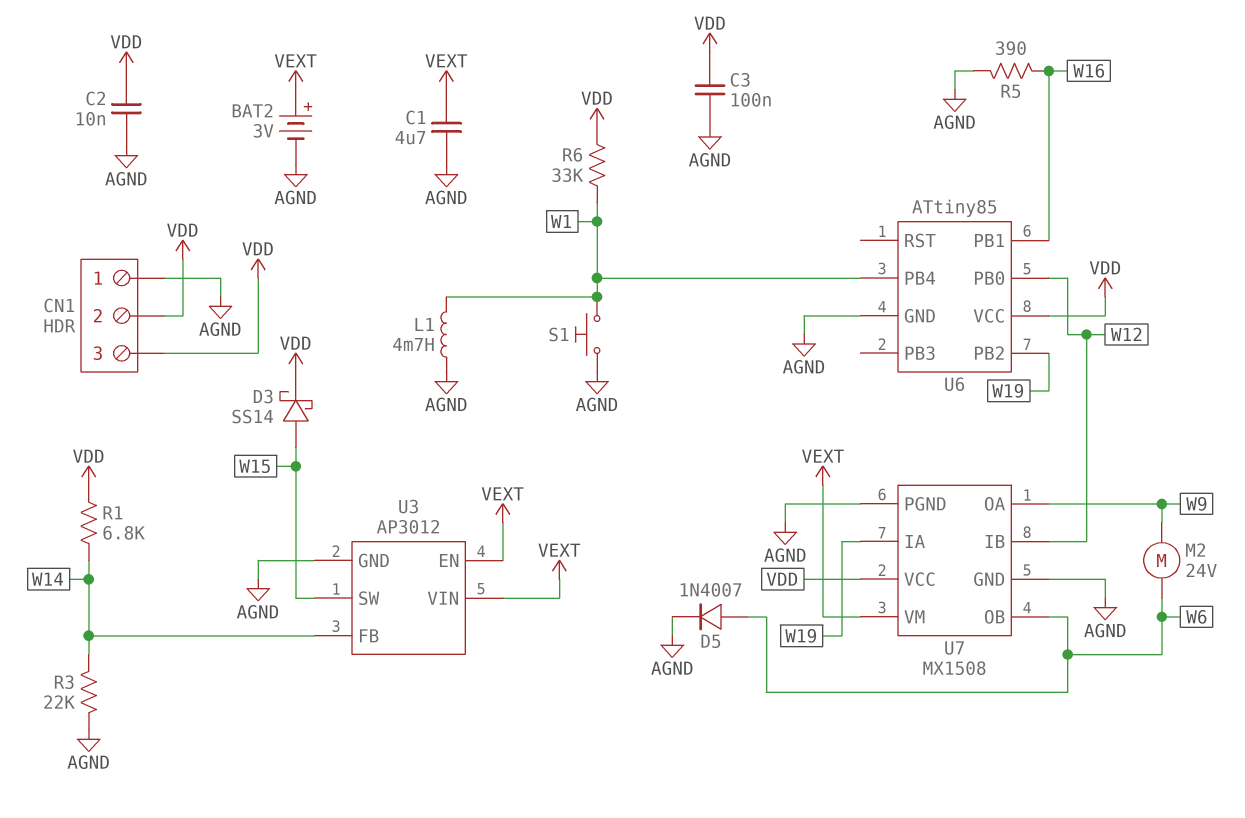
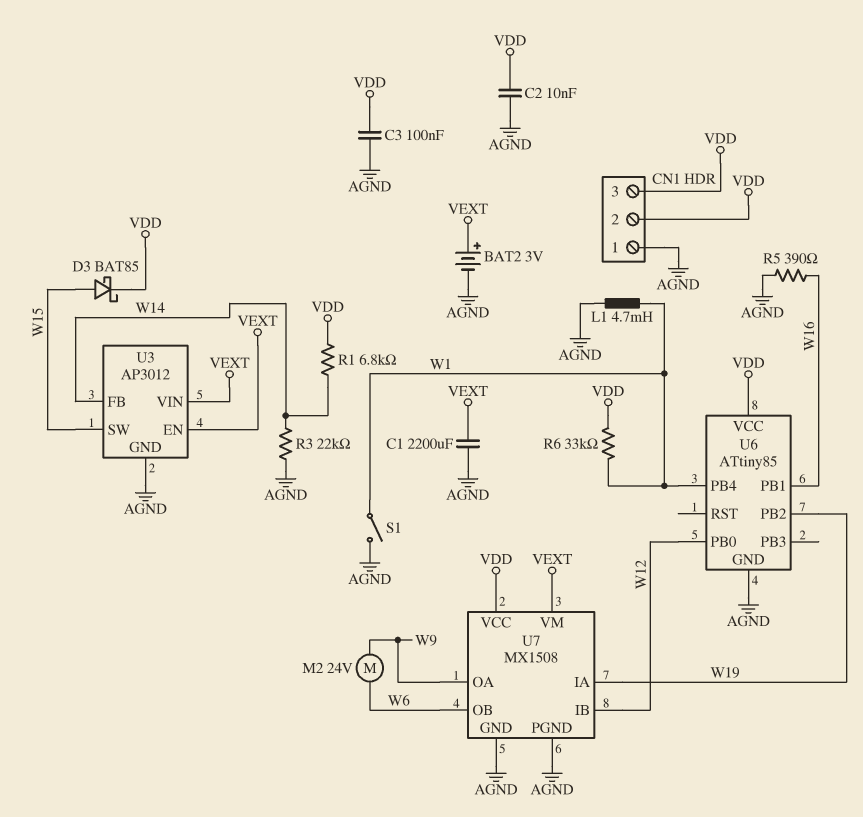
C1: 4.7uF (AGND, VEXT) -> 2200uF (AGND, VEXT)
D3: schottky SS14 (A W15, K VDD) -> schottky BAT85 (A W15, K VDD)
D5: diode 1N4007 (A W6, K AGND) -> none
S1: button (AGND, W1) -> switch (AGND, W1)

